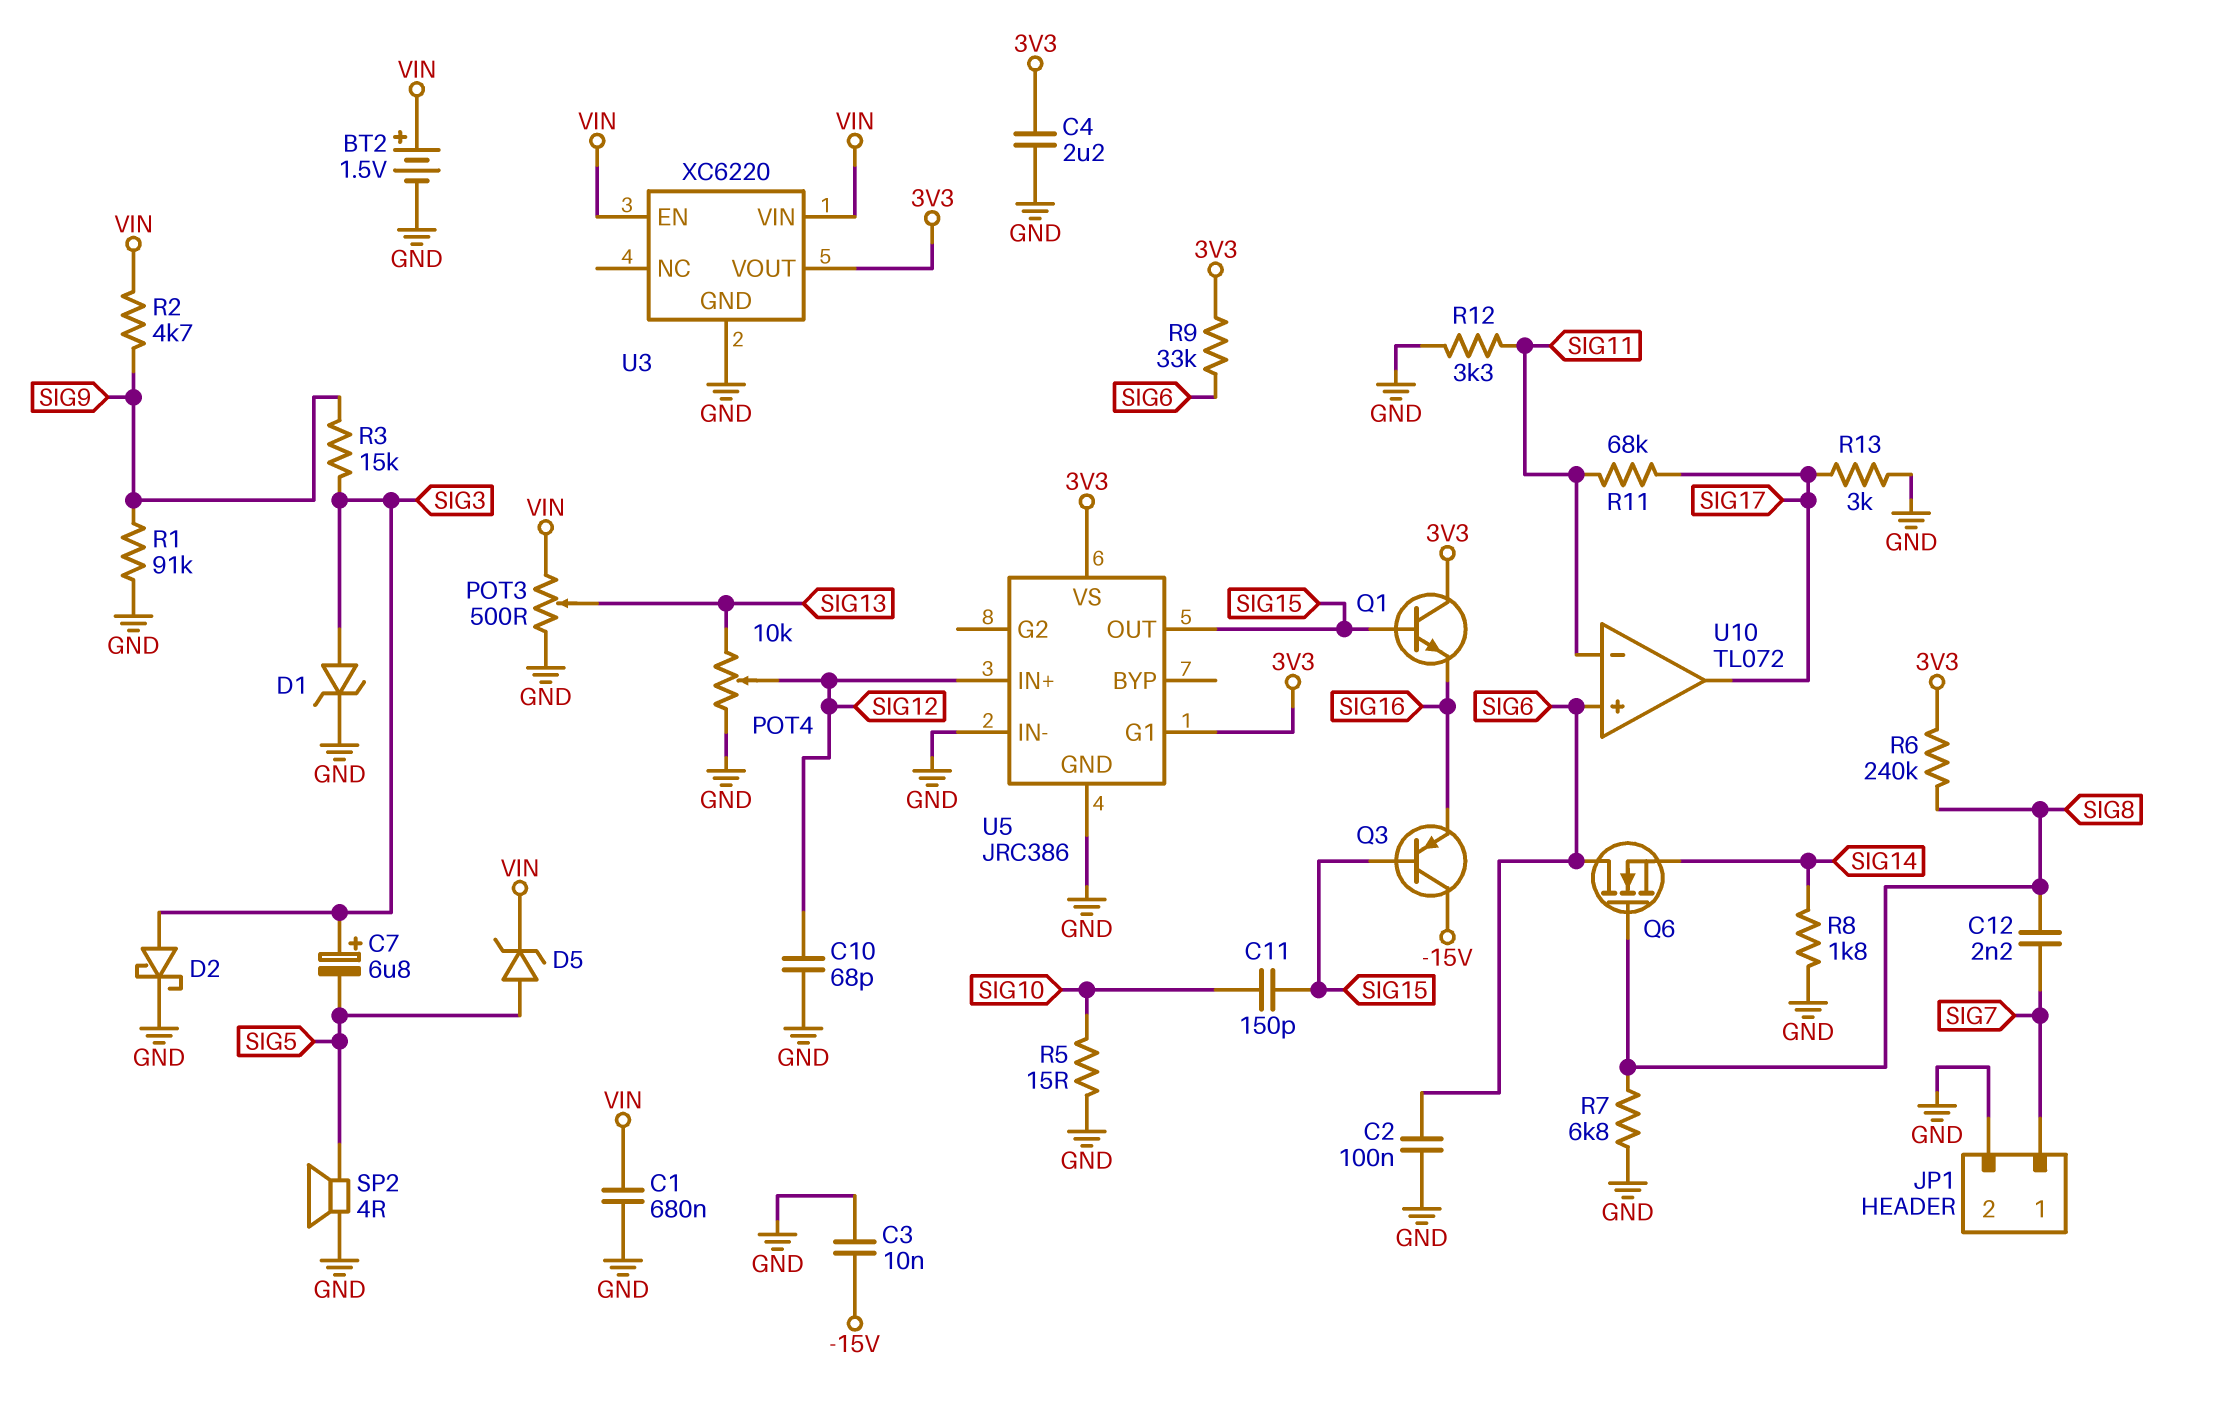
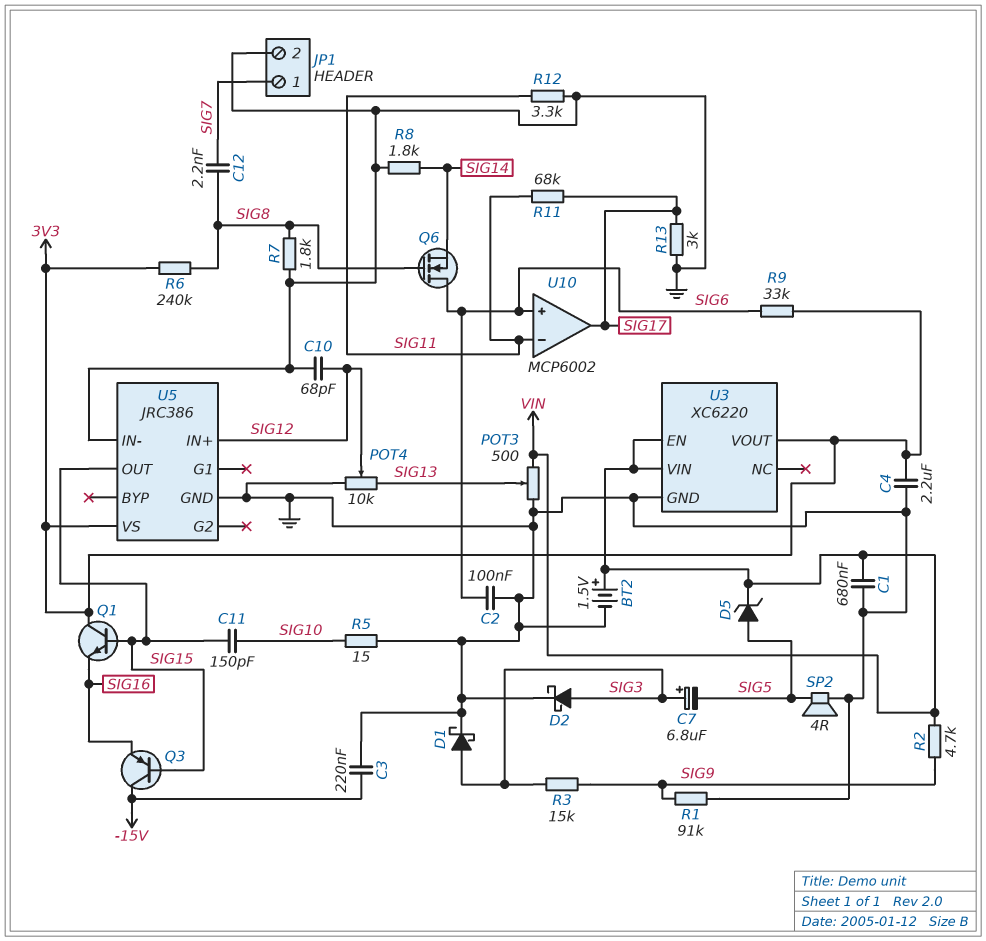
C3: 10nF (-15V, GND) -> 220nF (-15V, GND)
D1: zener (A SIG3, K GND) -> schottky (A SIG3, K GND)
R7: 6.8k (GND, SIG8) -> 1.8k (GND, SIG8)
U5 pin G1: 3V3 -> none
U10: TL072 -> MCP6002

